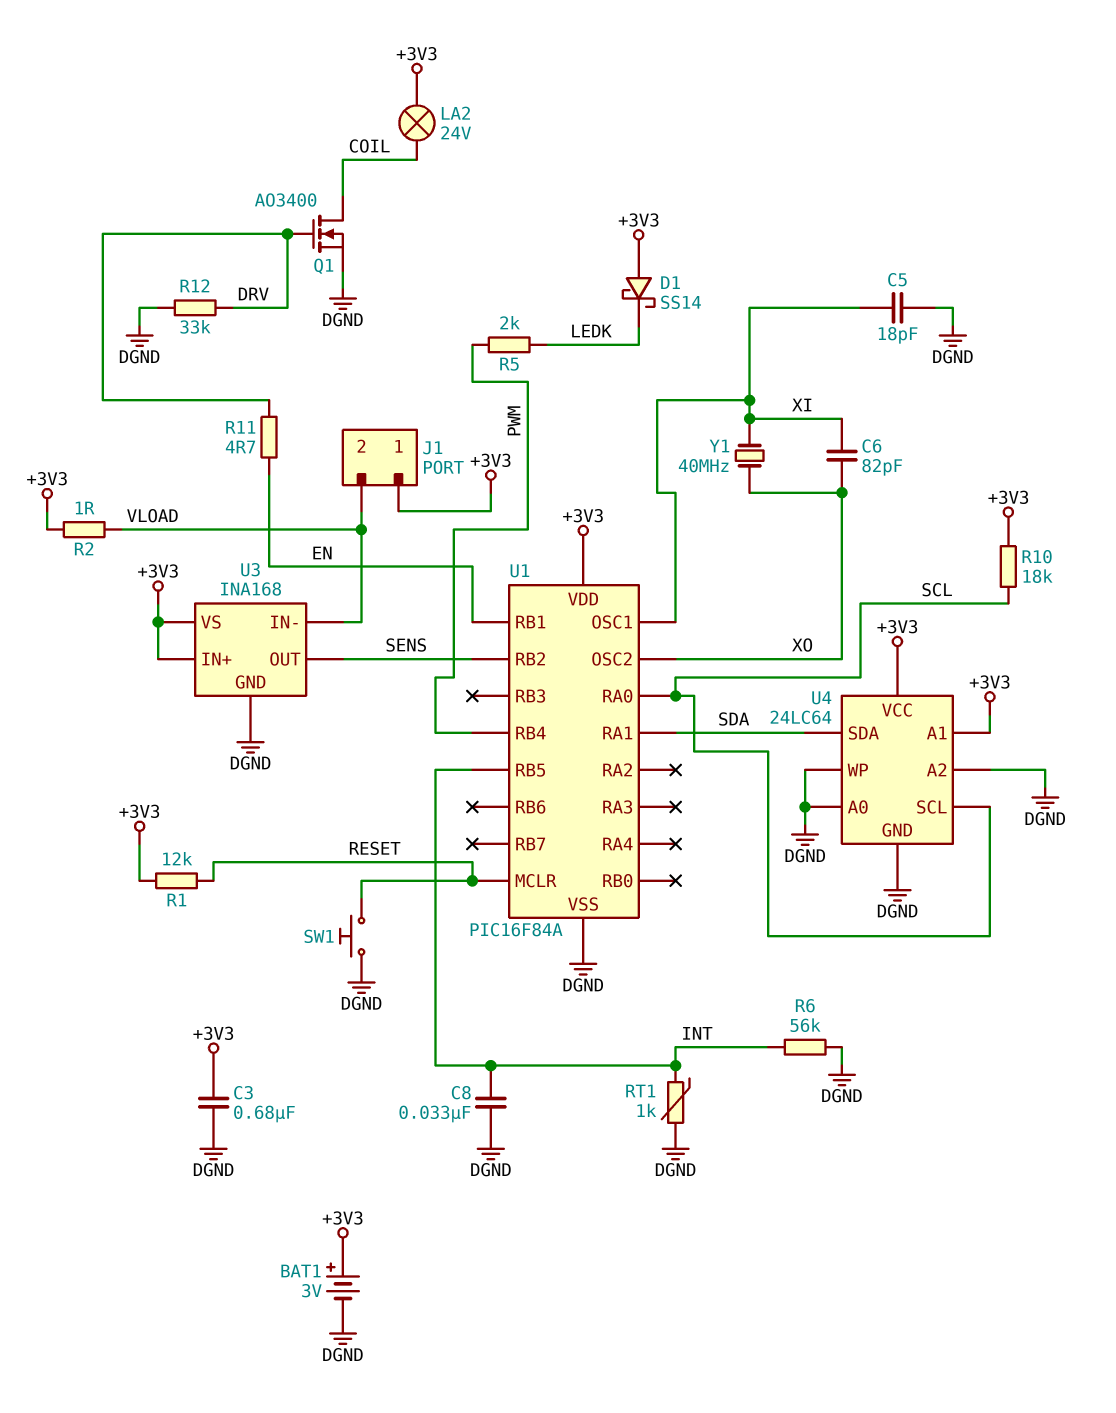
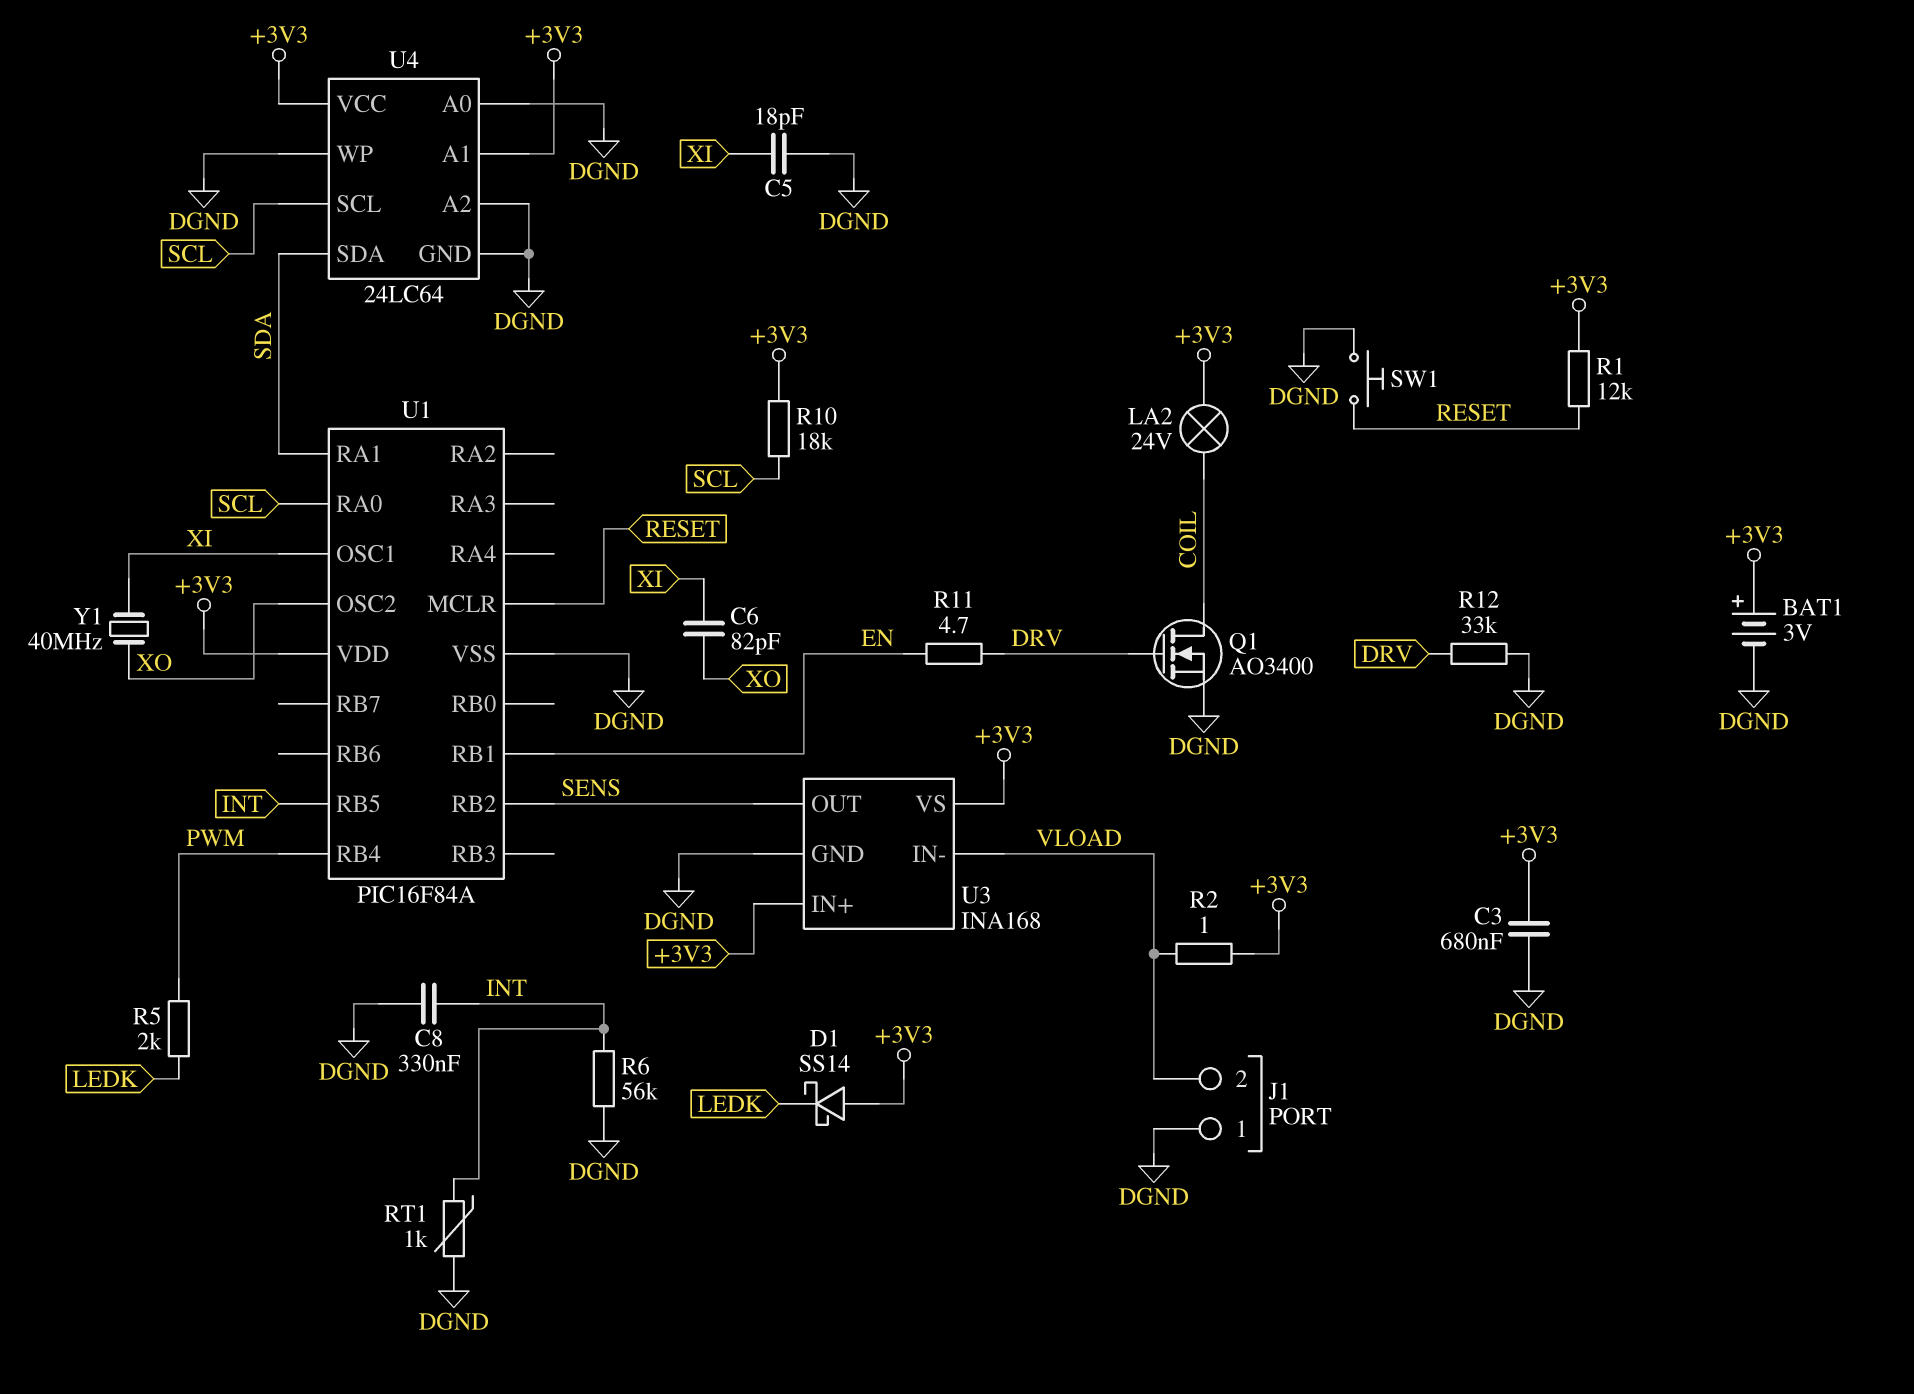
C8: 33nF (DGND, INT) -> 330nF (DGND, INT)
J1 pin 1: +3V3 -> DGND

